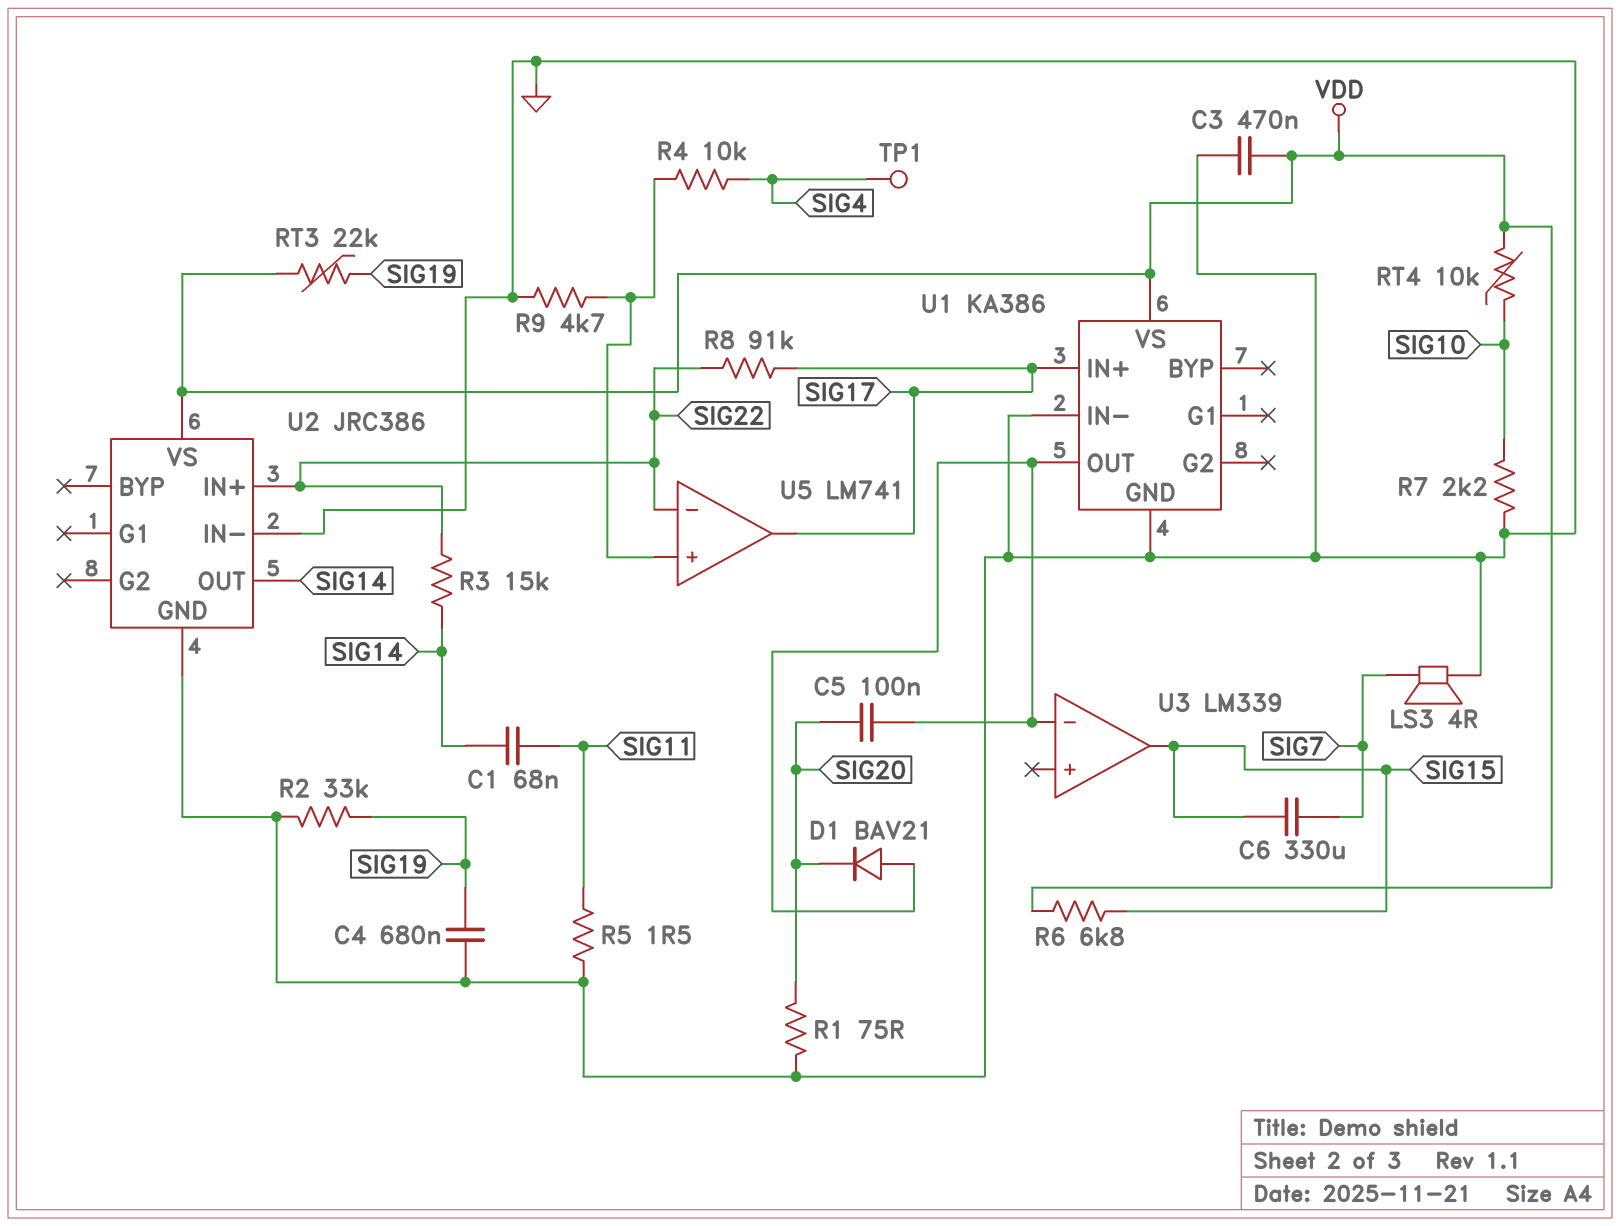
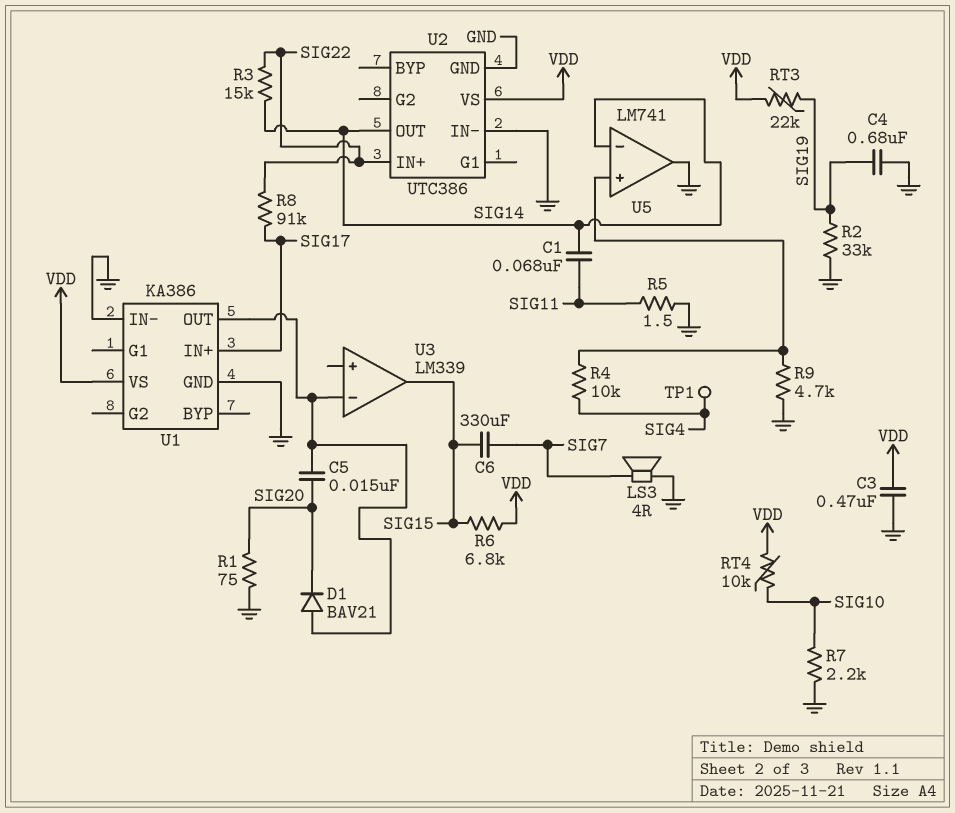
C5: 100nF (SIG20, U1/OUT) -> 15nF (SIG20, U1/OUT)
U2: JRC386 -> UTC386
U5 pin in-: SIG22 -> SIG14
U5 pin out: SIG17 -> GND

